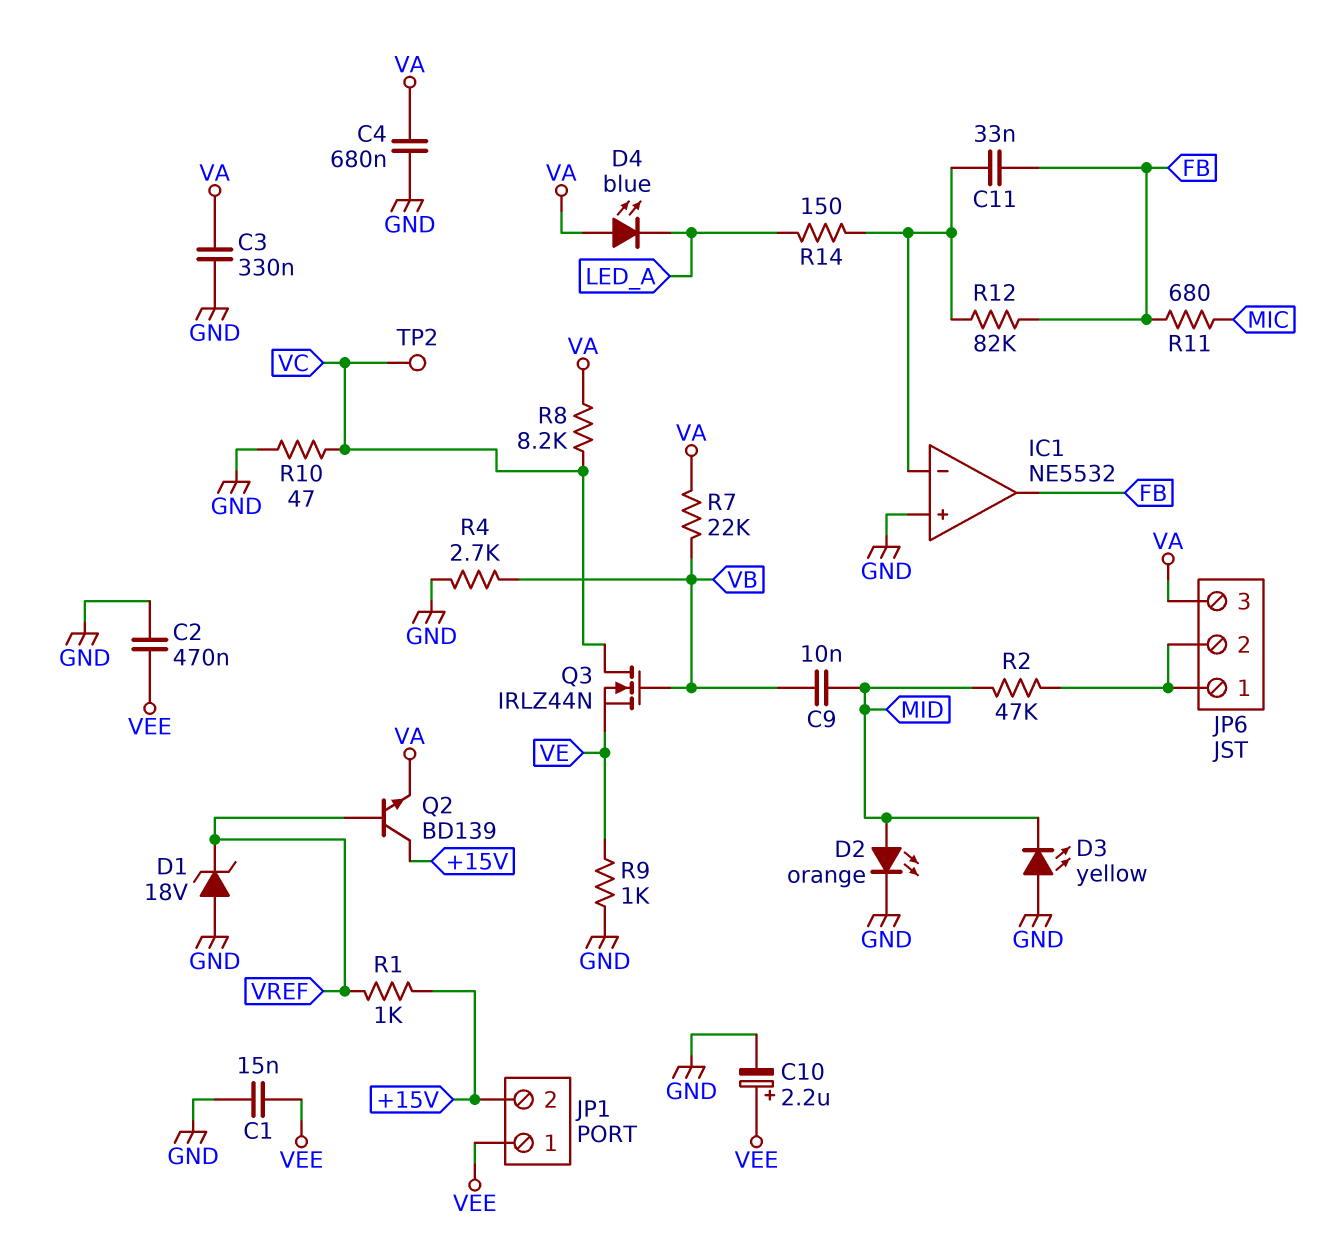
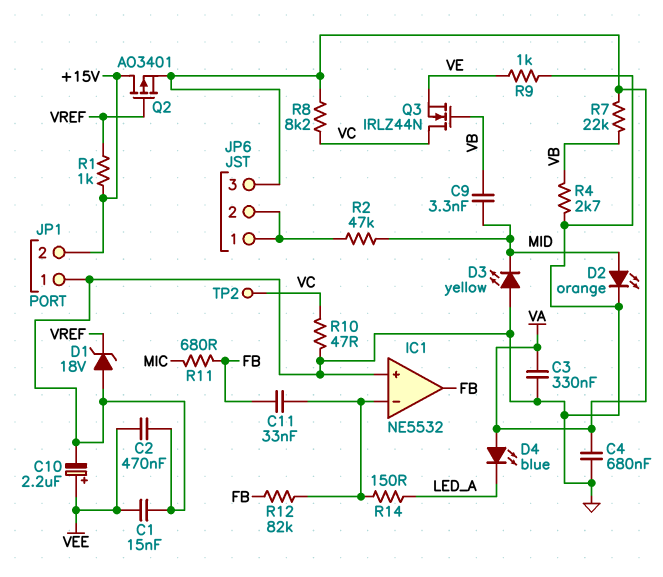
C9: 10nF (MID, VB) -> 3.3nF (MID, VB)
JP1 pin 1: VEE -> GND
Q2: NPN BD139 (B VREF, C +15V, E VA) -> PMOS AO3401 (G VREF, D +15V, S VA)

